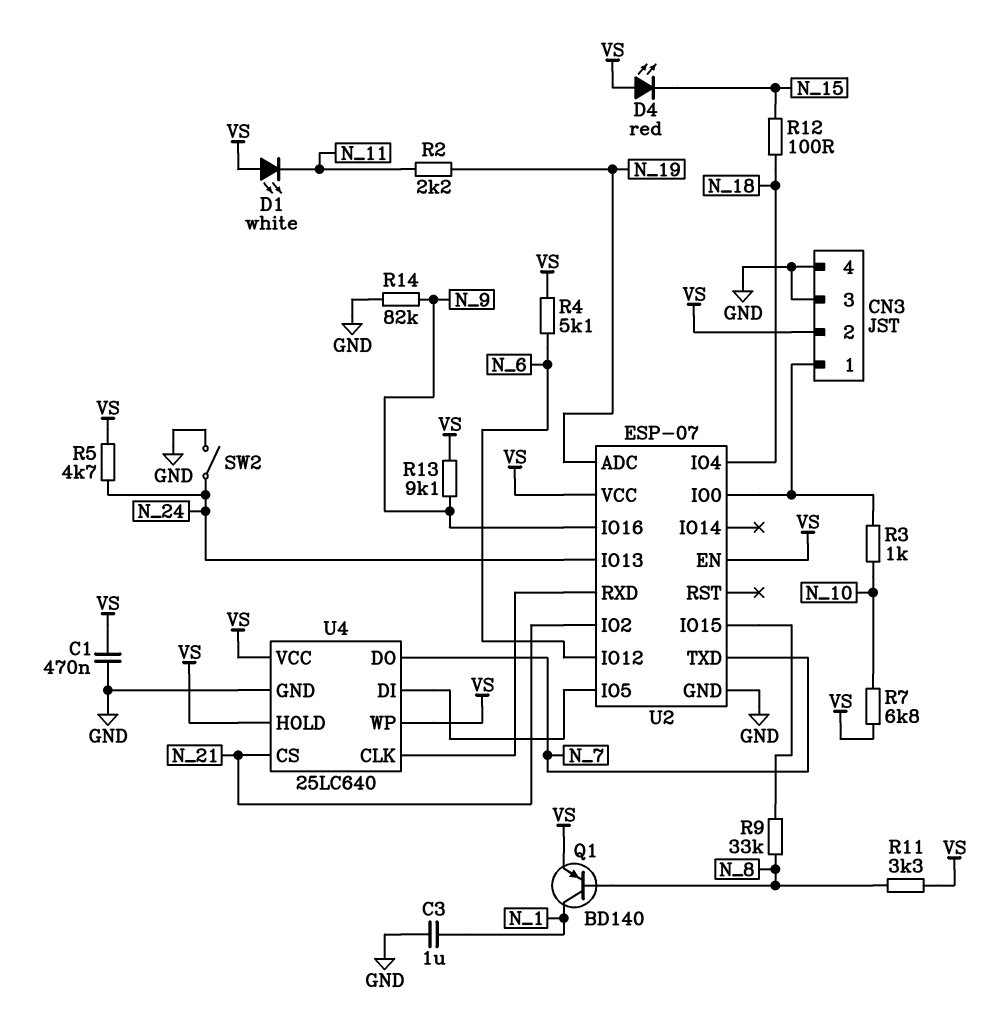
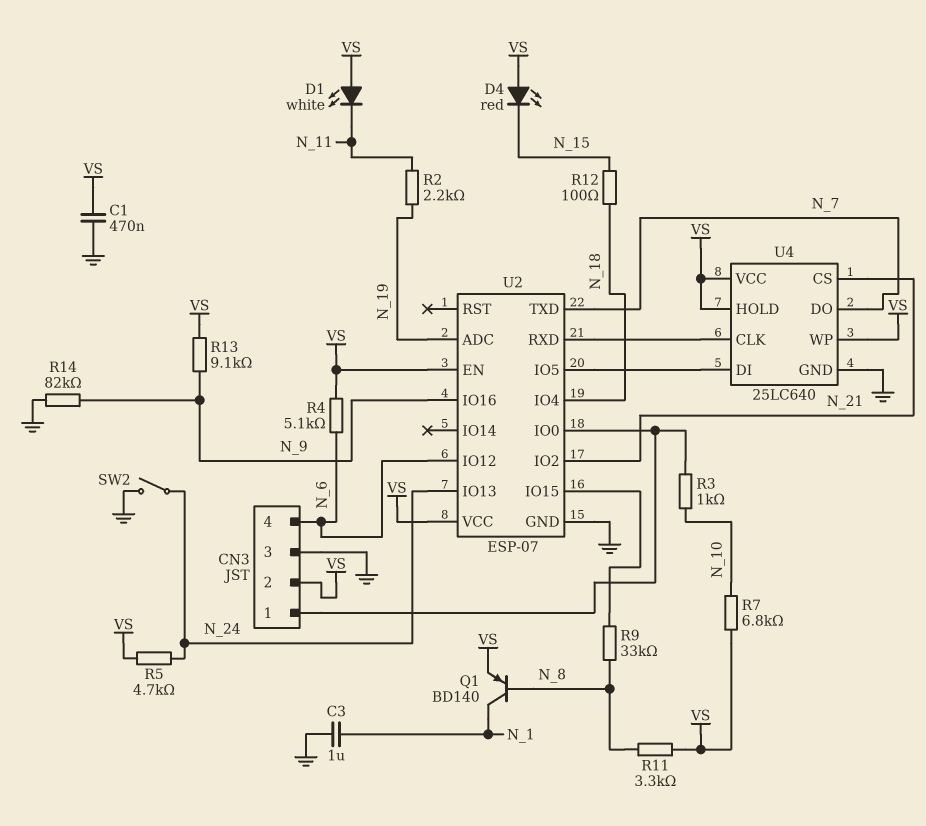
CN3 pin 4: GND -> N_6

